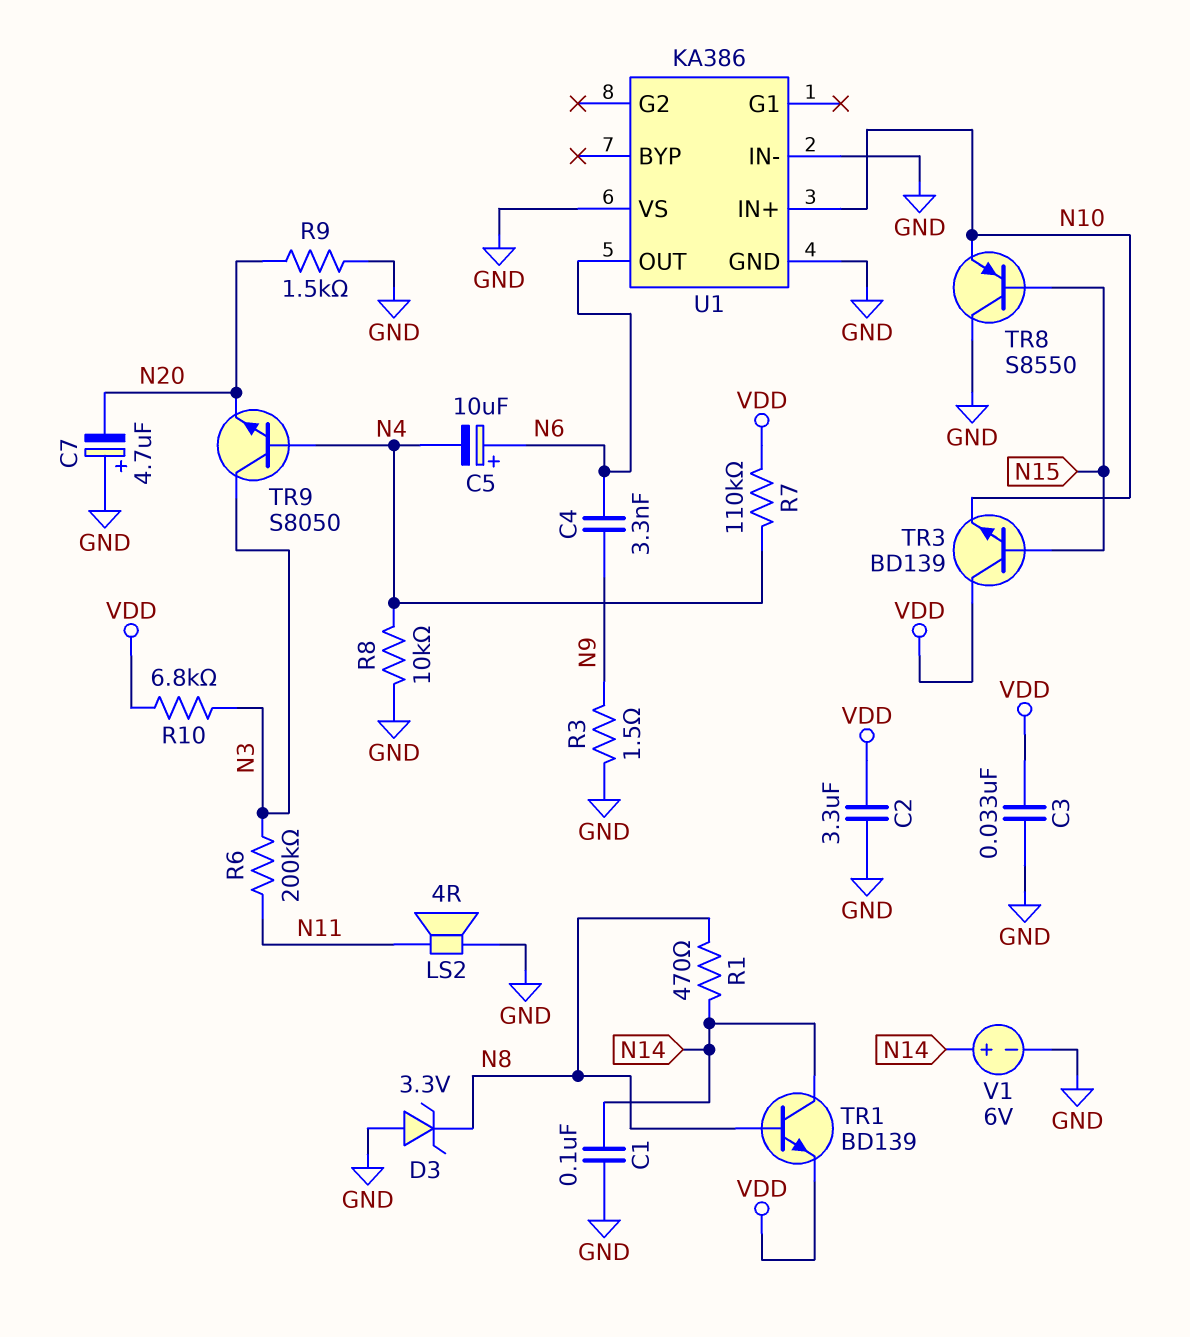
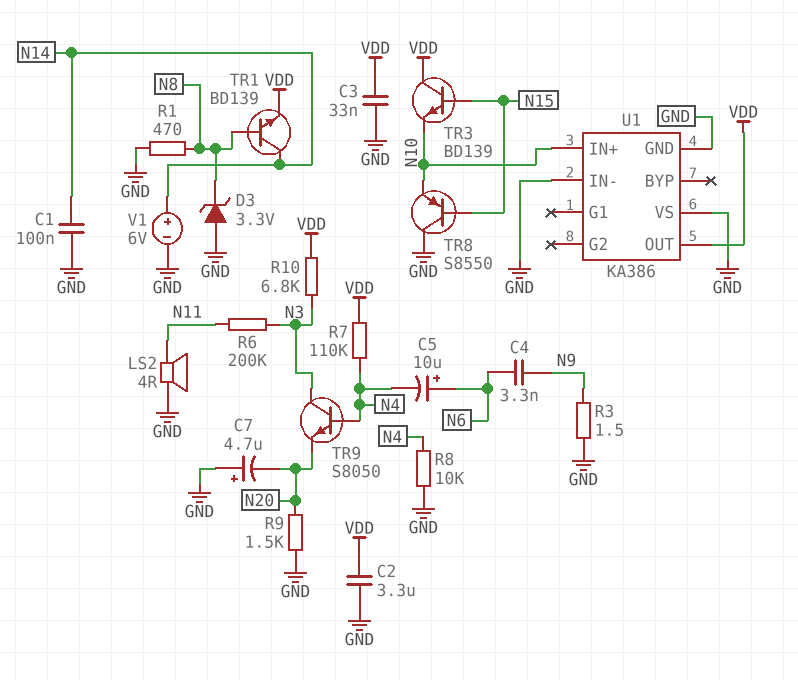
R1: 470 (N8, N14) -> 470 (GND, N8)
U1 pin OUT: N6 -> VDD

